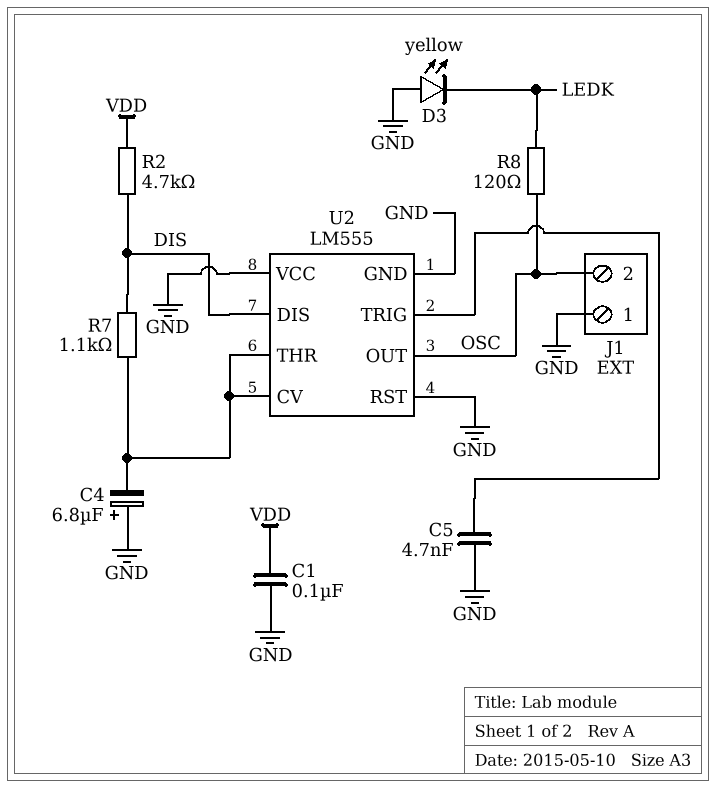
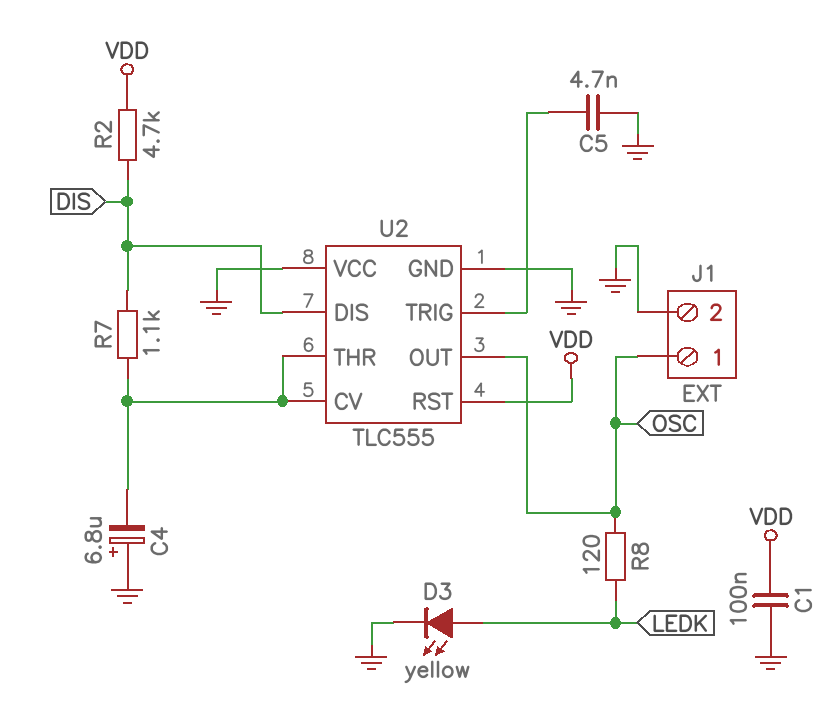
D3: LED yellow (A GND, K LEDK) -> LED yellow (A LEDK, K GND)
J1 pin 1: GND -> OSC
J1 pin 2: OSC -> GND
U2: LM555 -> TLC555
U2 pin RST: GND -> VDD

